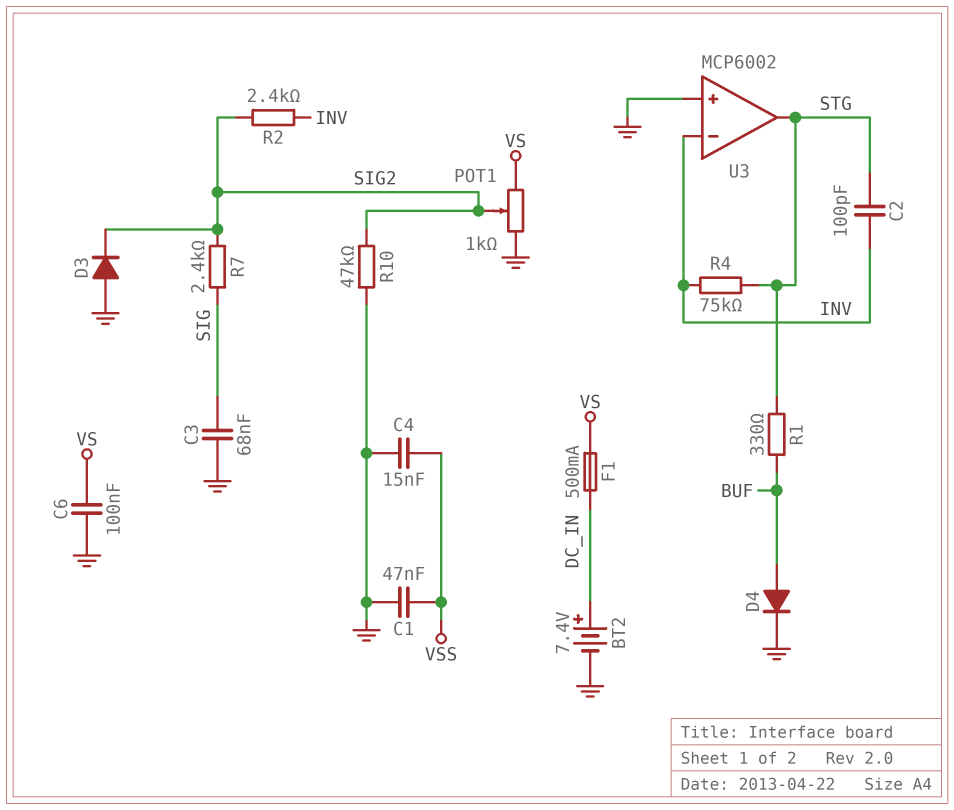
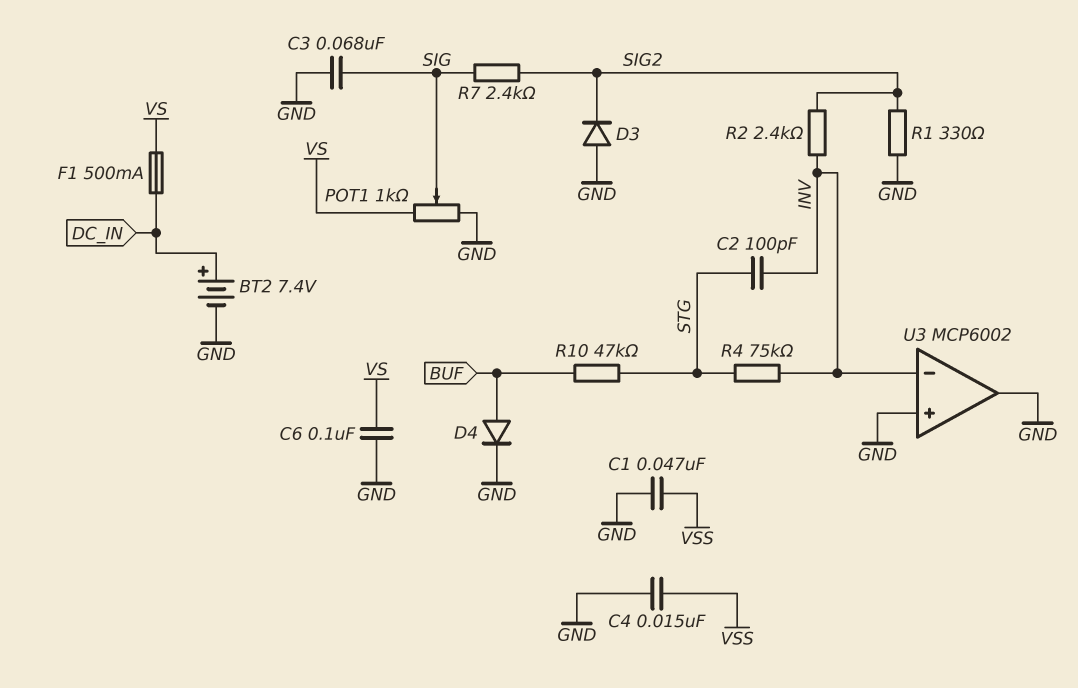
POT1: 1k (GND, VS, wiper SIG2) -> 1k (GND, VS, wiper SIG)
R1: 330 (BUF, STG) -> 330 (GND, SIG2)
R10: 47k (GND, SIG2) -> 47k (BUF, STG)
U3 pin out: STG -> GND

